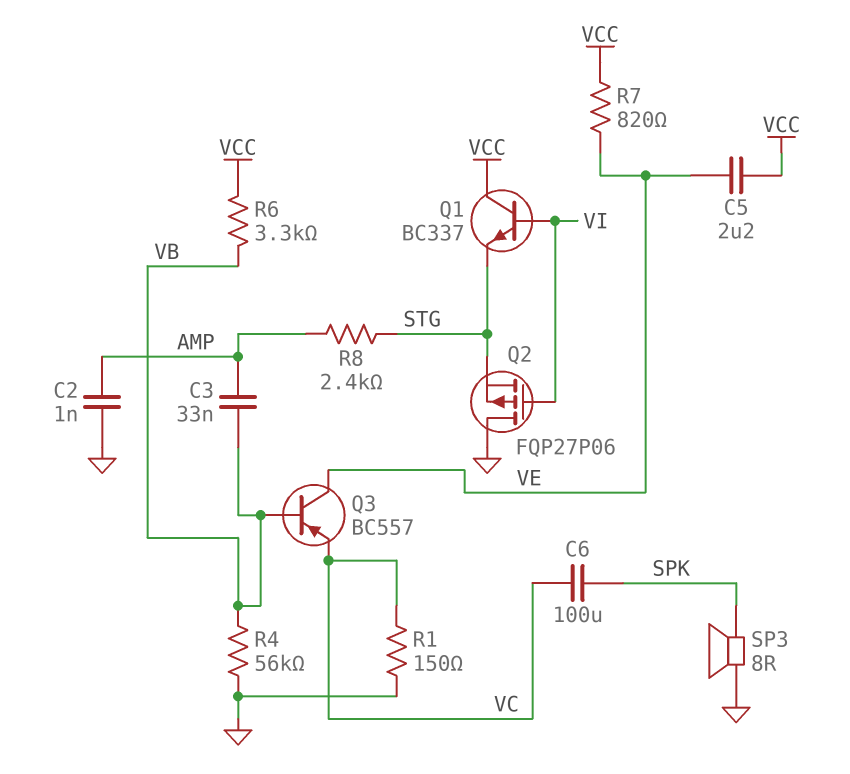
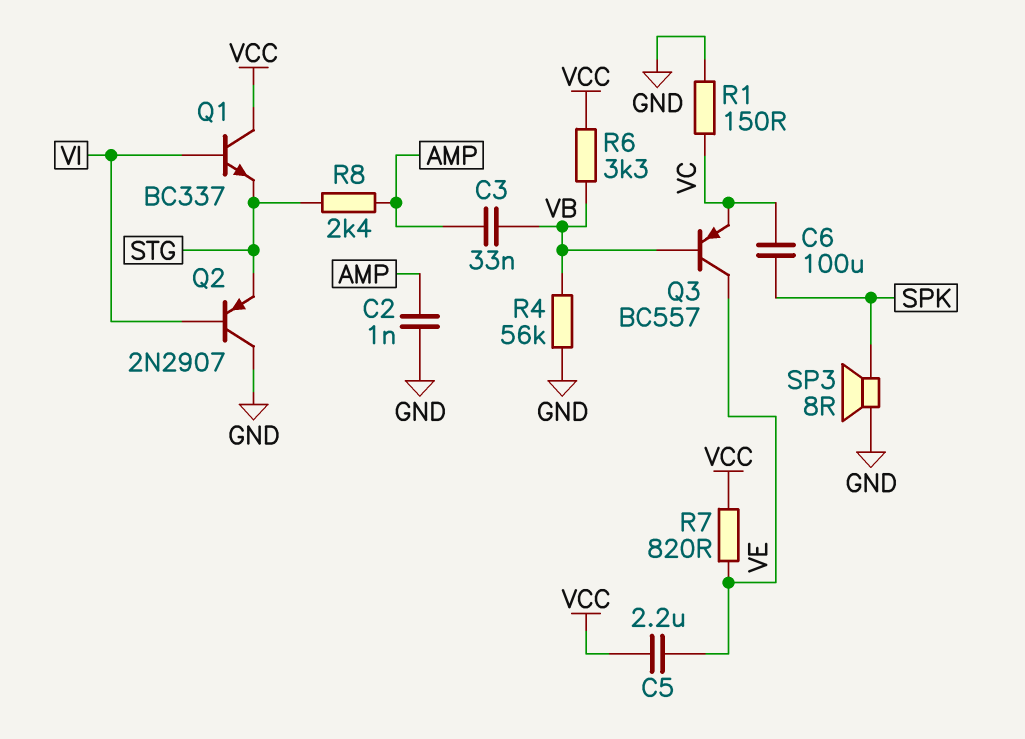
Q2: PMOS FQP27P06 (G VI, D GND, S STG) -> PNP 2N2907 (B VI, C GND, E STG)

